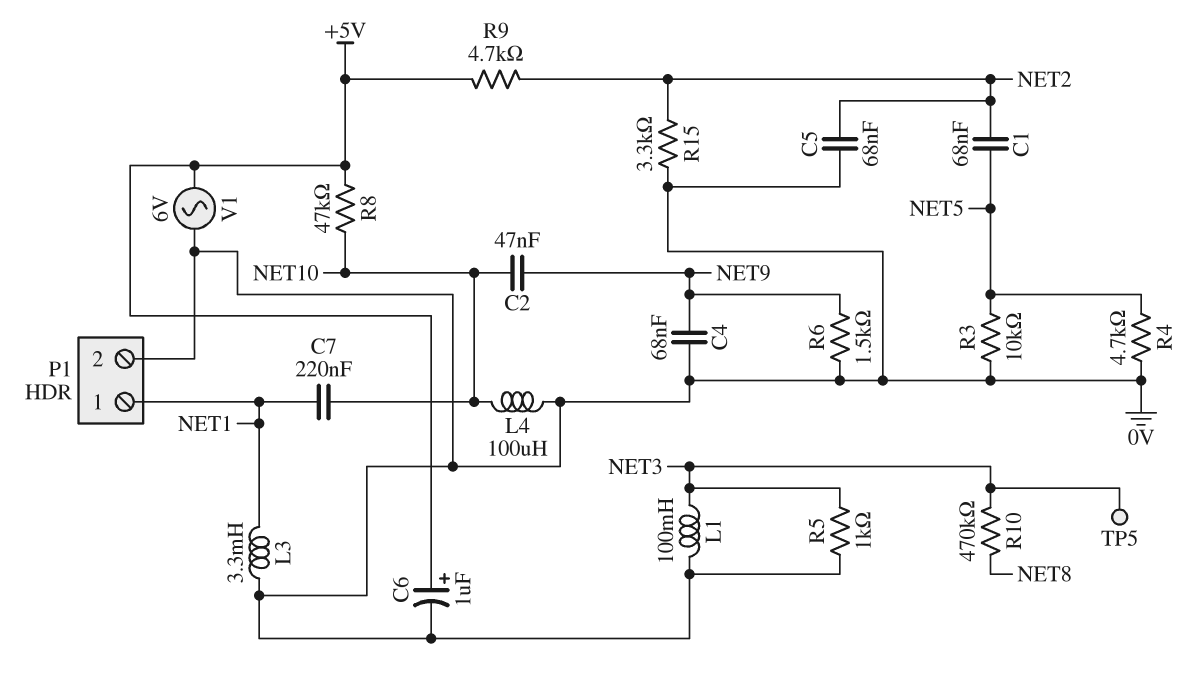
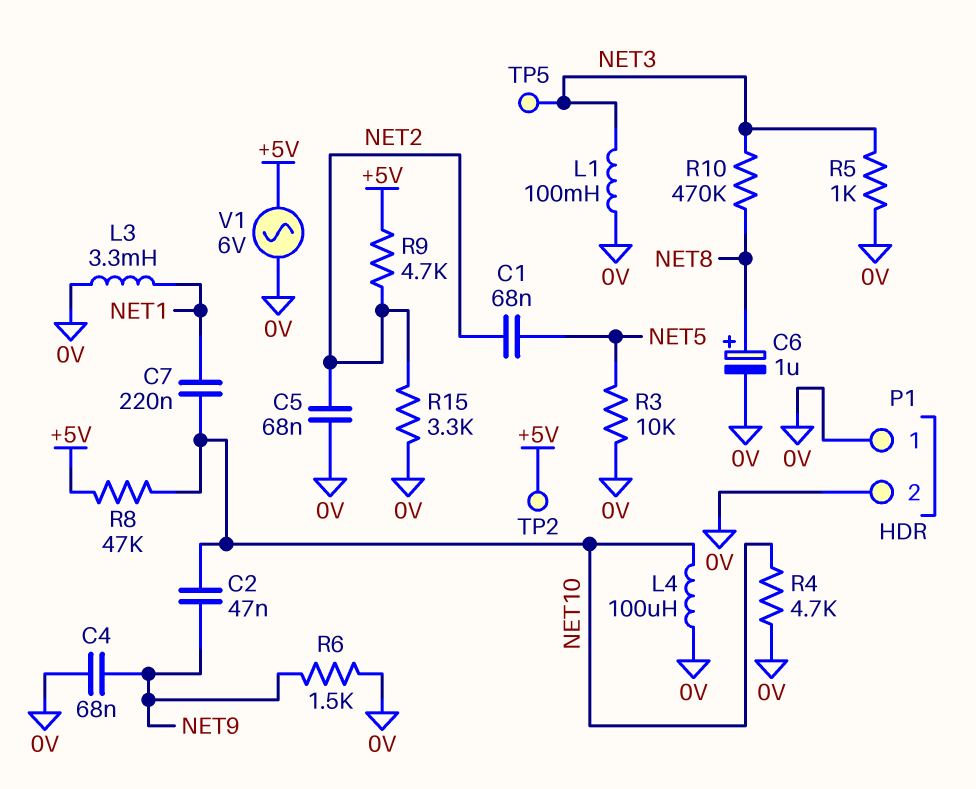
C6: 1uF (plus +5V, minus 0V) -> 1uF (plus NET8, minus 0V)
P1 pin 1: NET1 -> 0V
R4: 4.7k (0V, NET5) -> 4.7k (0V, NET10)
TP2: none -> test point (+5V)

